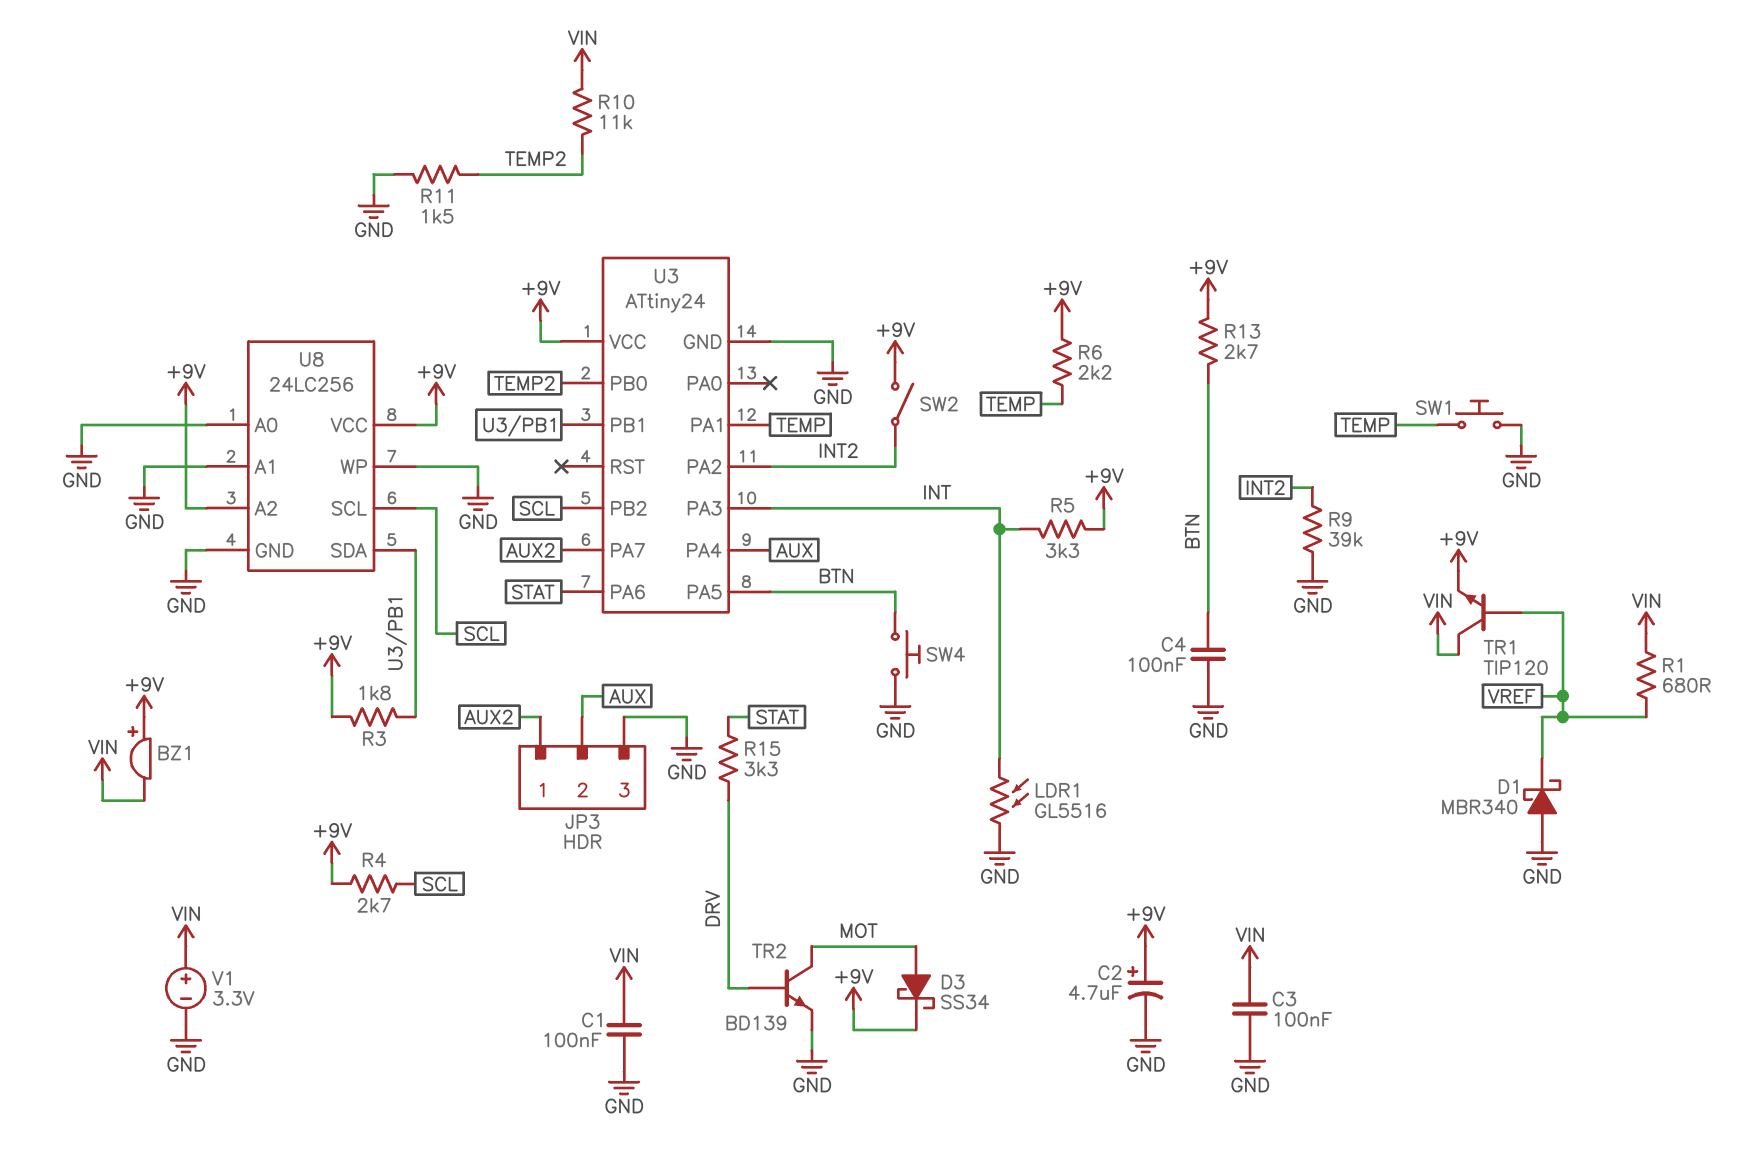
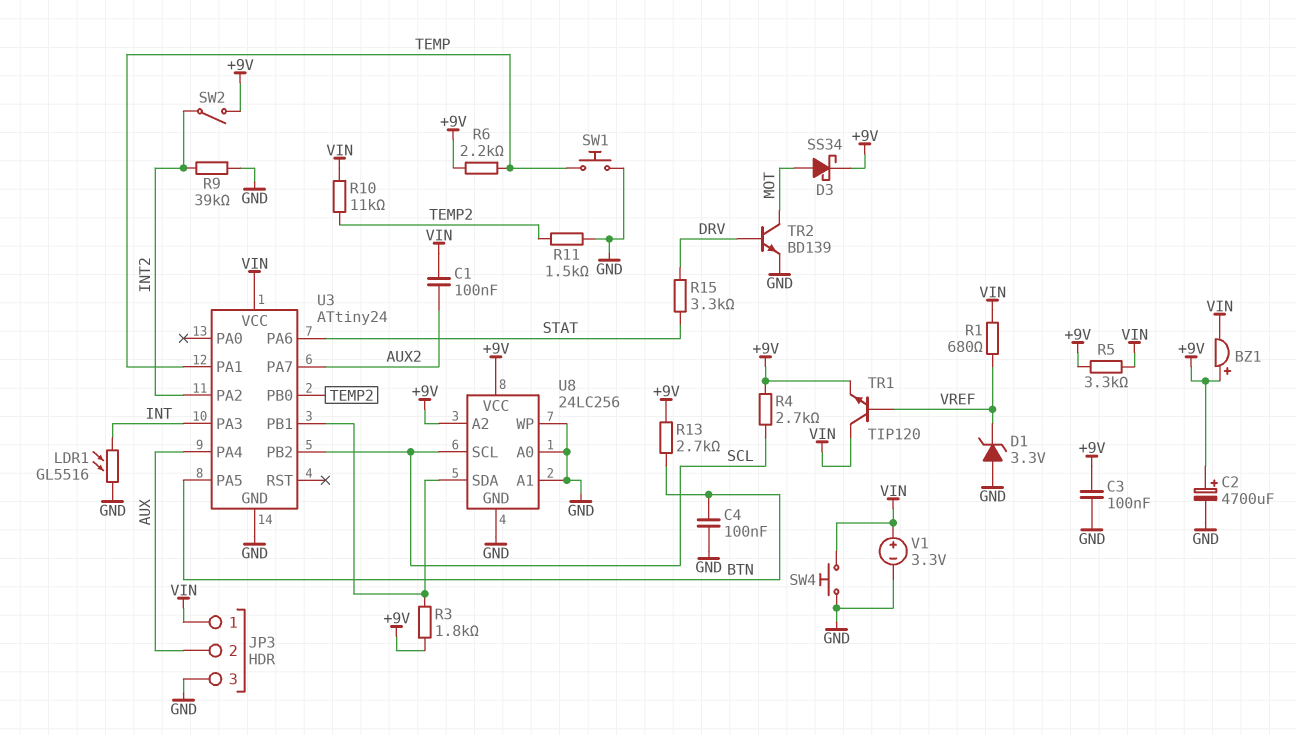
C1: 100nF (GND, VIN) -> 100nF (AUX2, VIN)
C2: 4.7uF (plus +9V, minus GND) -> 4700uF (plus +9V, minus GND)
C3: 100nF (GND, VIN) -> 100nF (+9V, GND)
D1: schottky MBR340 (A GND, K VREF) -> zener 3.3V (A GND, K VREF)
JP3 pin 1: AUX2 -> VIN
R5: 3.3k (+9V, INT) -> 3.3k (+9V, VIN)
SW4: button (BTN, GND) -> button (GND, VIN)
U3 pin VCC: +9V -> VIN

